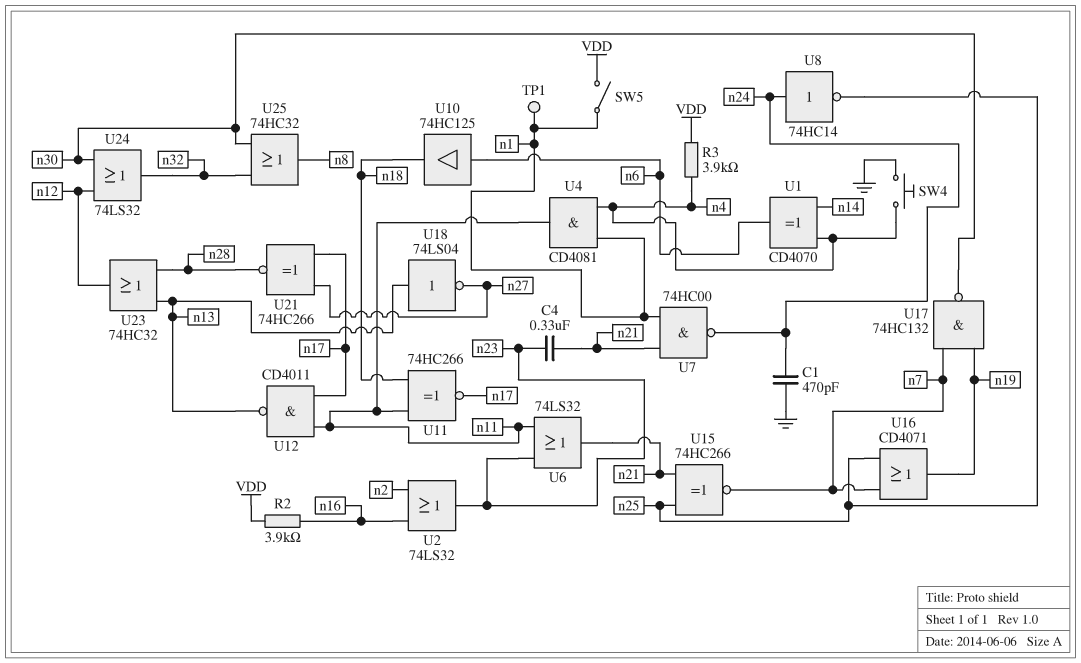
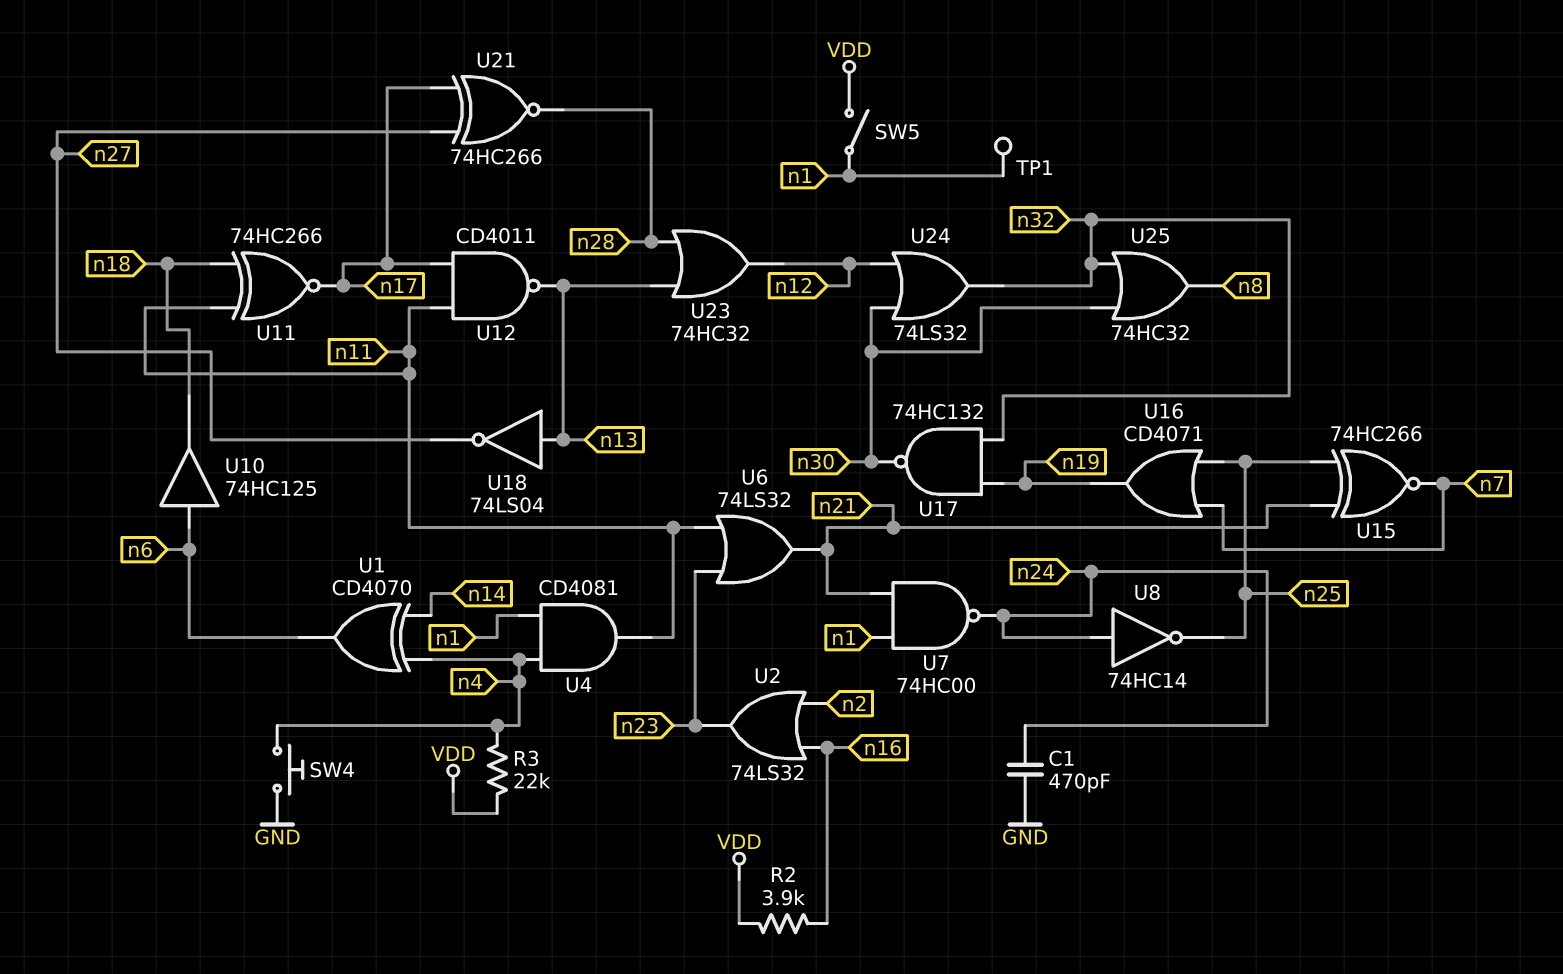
C4: 330nF (n21, n23) -> none
R3: 3.9k (VDD, n4) -> 22k (VDD, n4)
U17: NAND 74HC132 (in n7, in n19, out n30) -> NAND 74HC132 (in n19, in n32, out n30)

